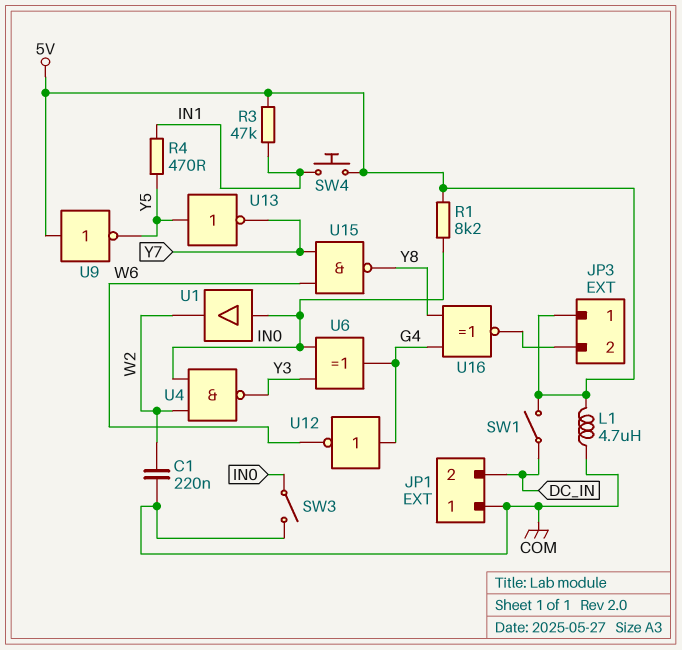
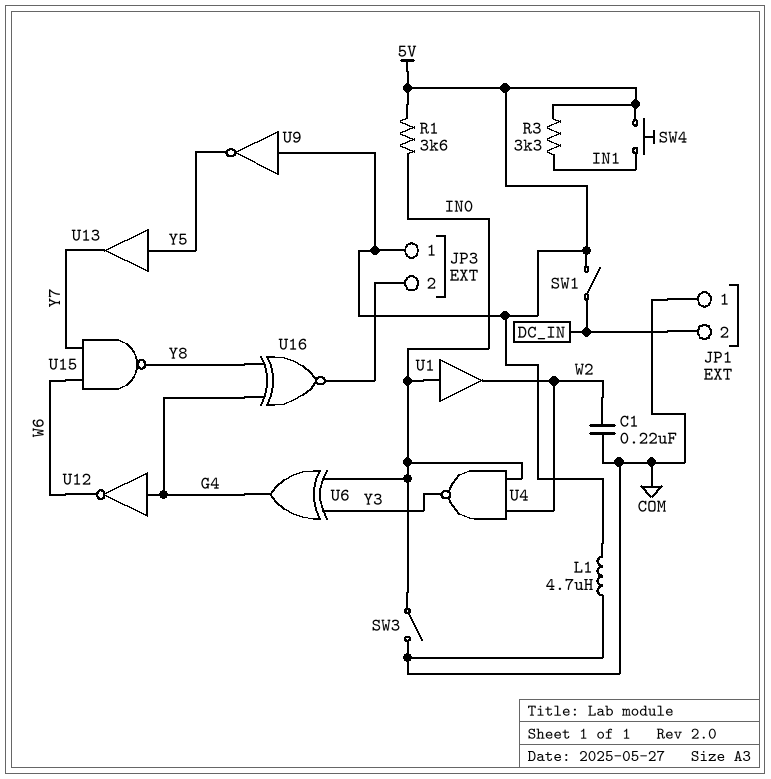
R1: 8.2k (5V, IN0) -> 3.6k (5V, IN0)
R3: 47k (5V, IN1) -> 3.3k (5V, IN1)
R4: 470 (IN1, Y5) -> none
U13: NOT (in Y5, out Y7) -> buffer (in Y5, out Y7)

